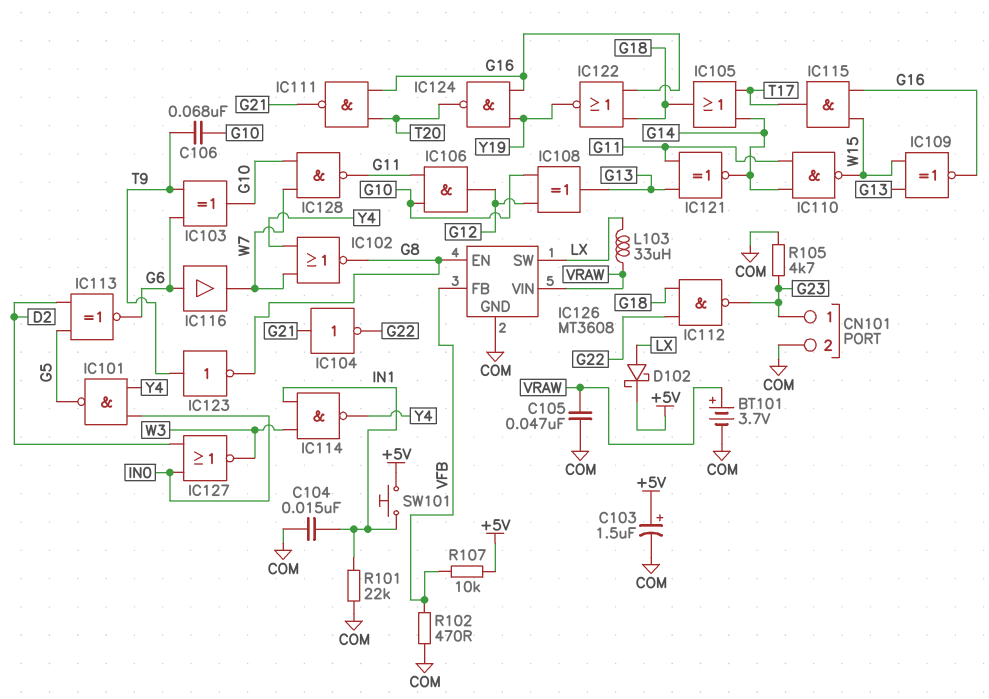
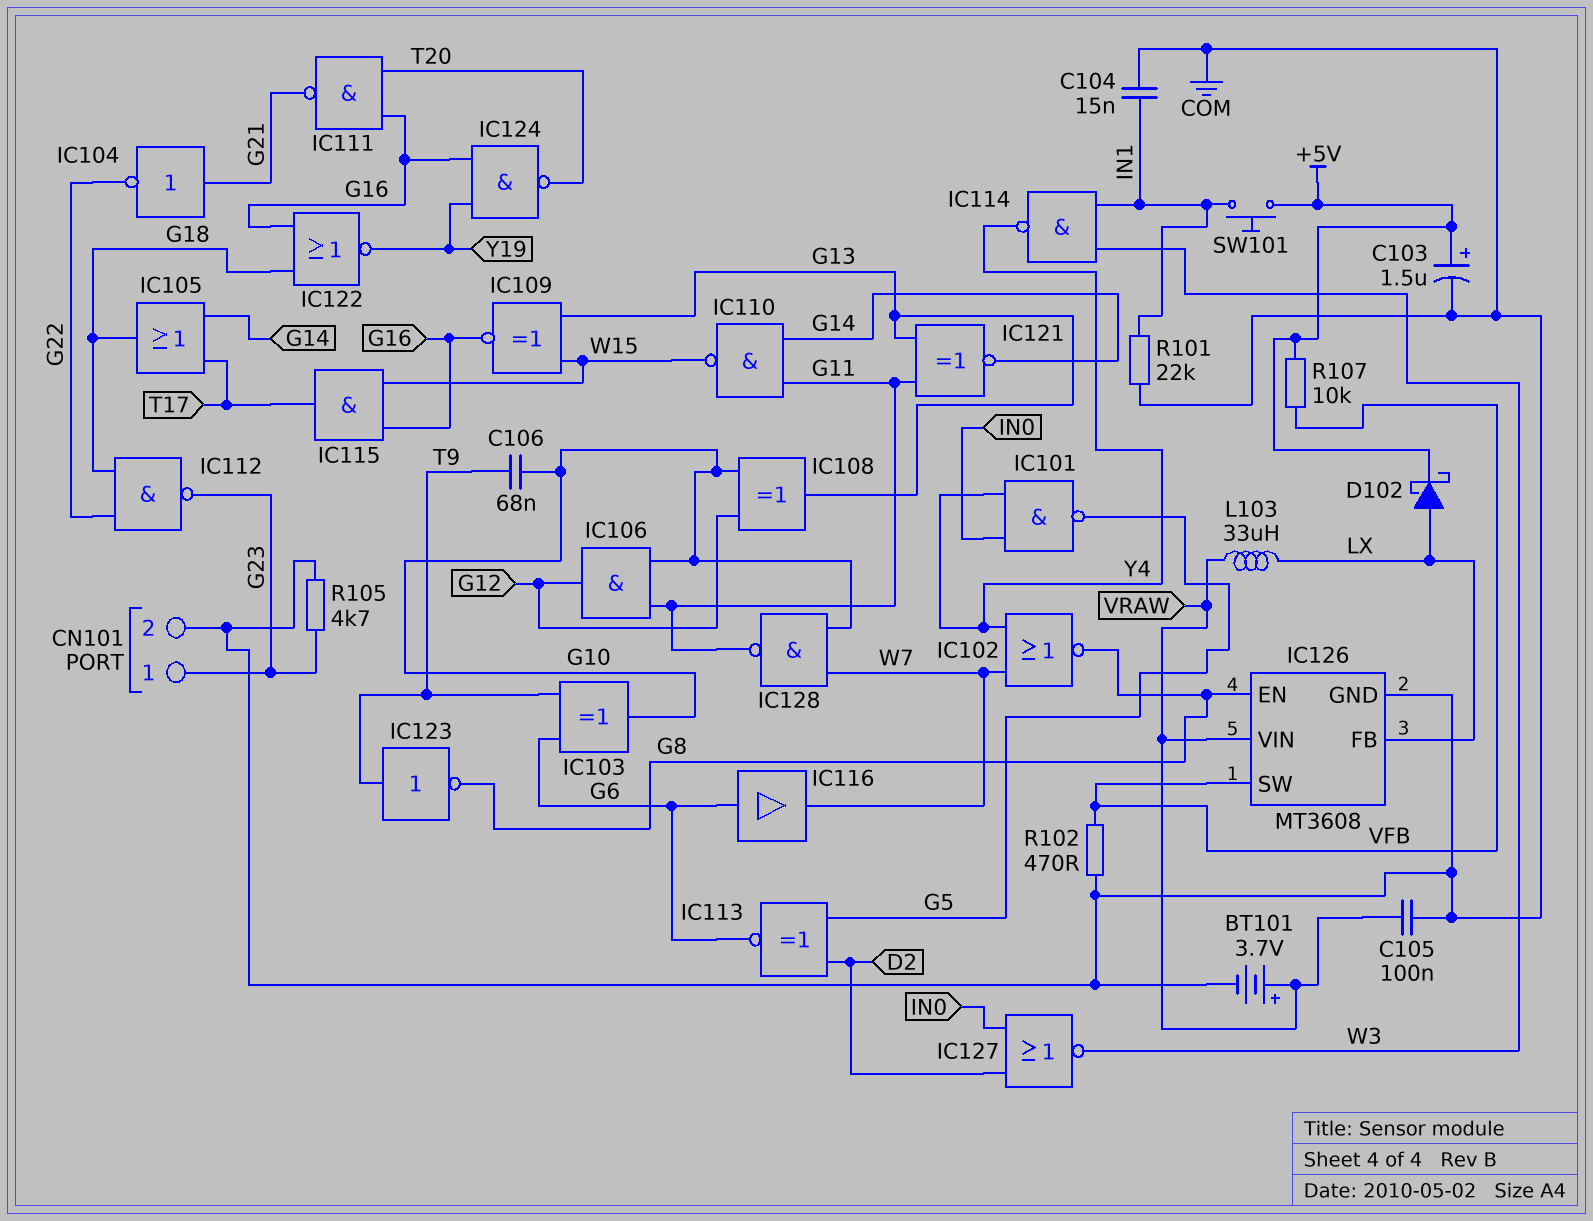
C105: 47nF (COM, VRAW) -> 100nF (COM, VRAW)
IC126 pin FB: VFB -> LX
IC126 pin SW: LX -> VFB

